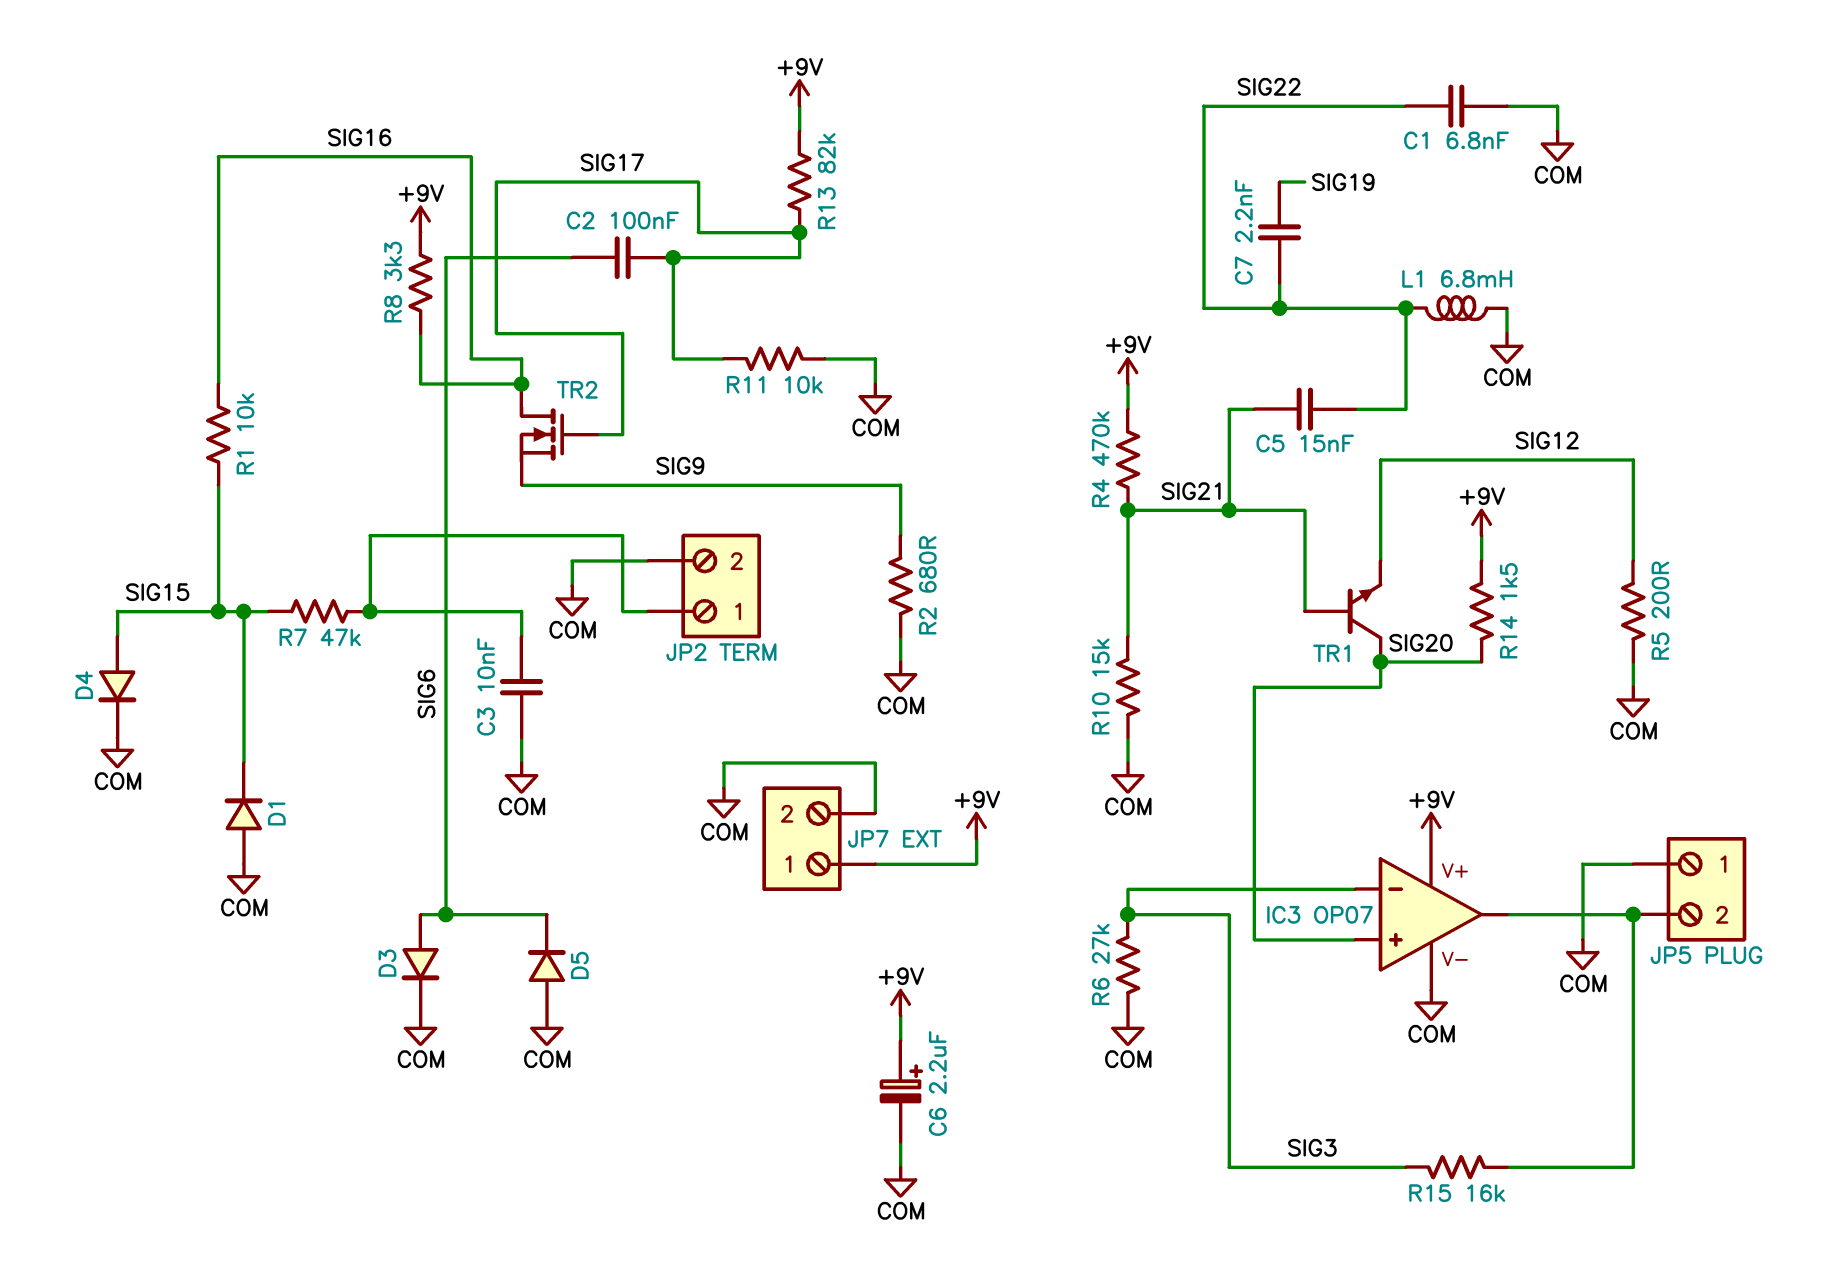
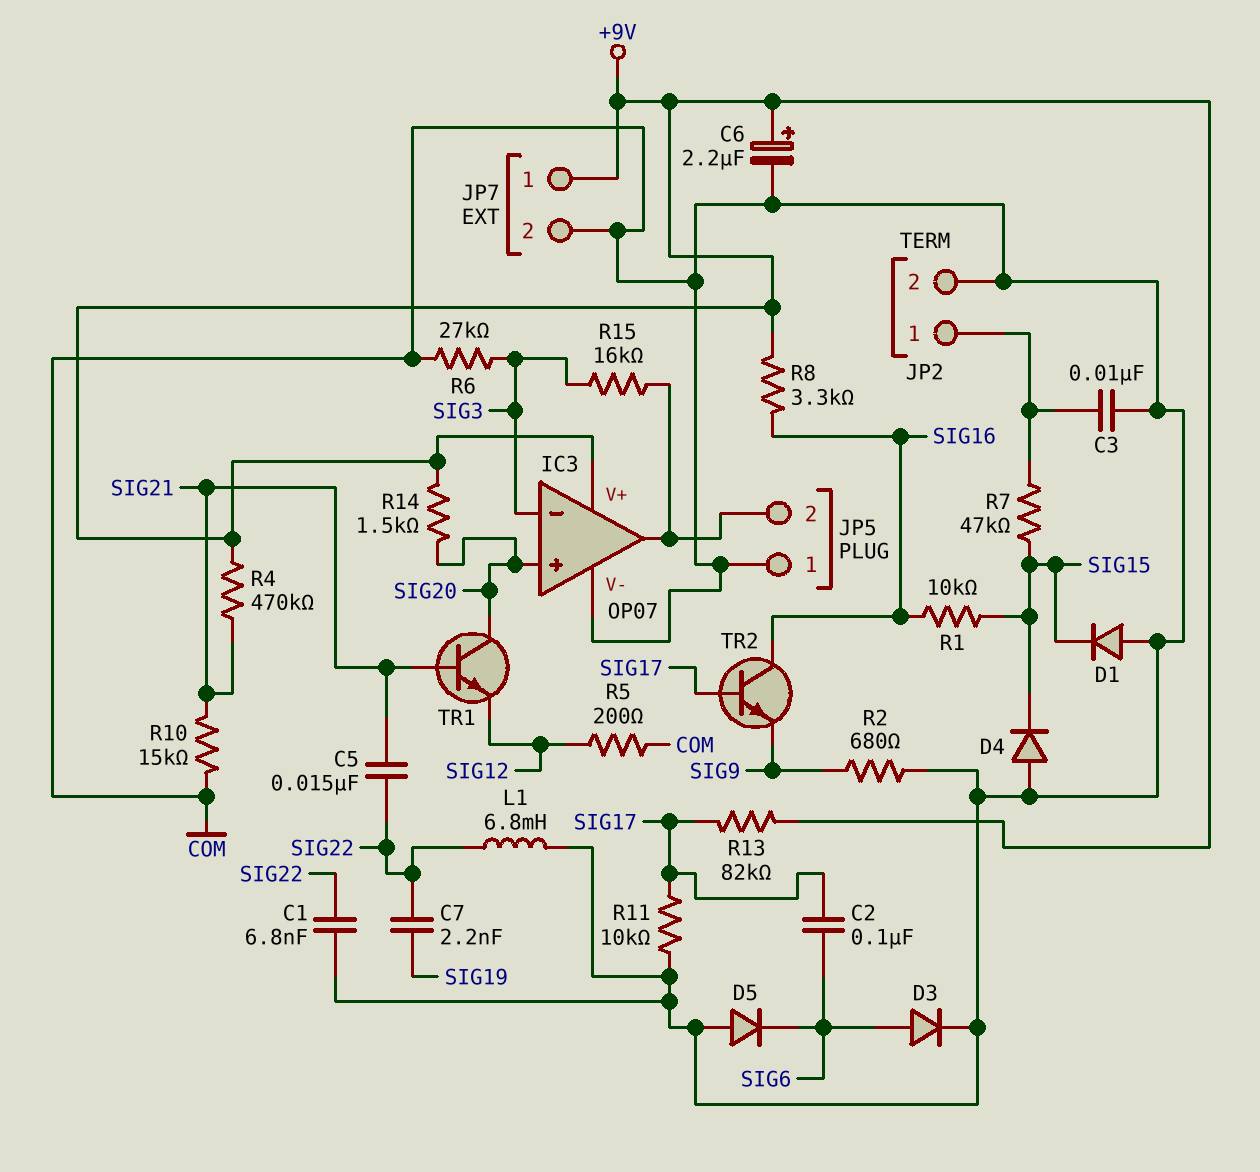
D4: diode (A SIG15, K COM) -> diode (A COM, K SIG15)
TR2: NMOS (G SIG17, D SIG16, S SIG9) -> NPN (B SIG17, C SIG16, E SIG9)

